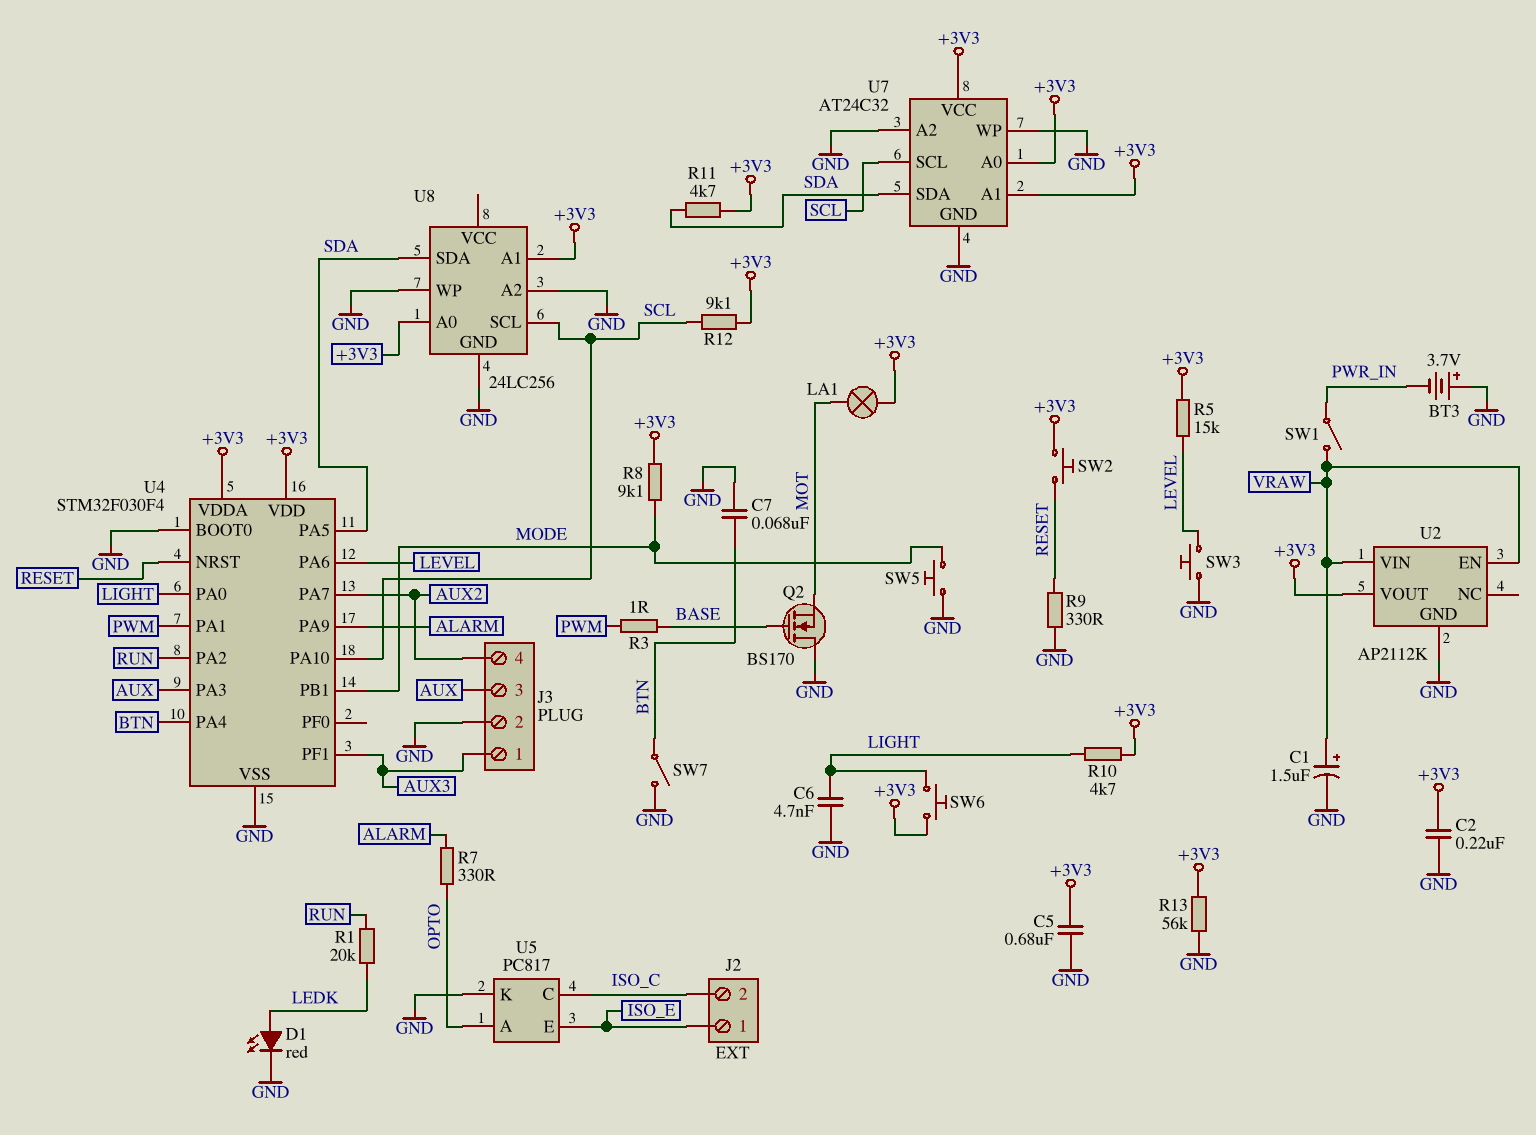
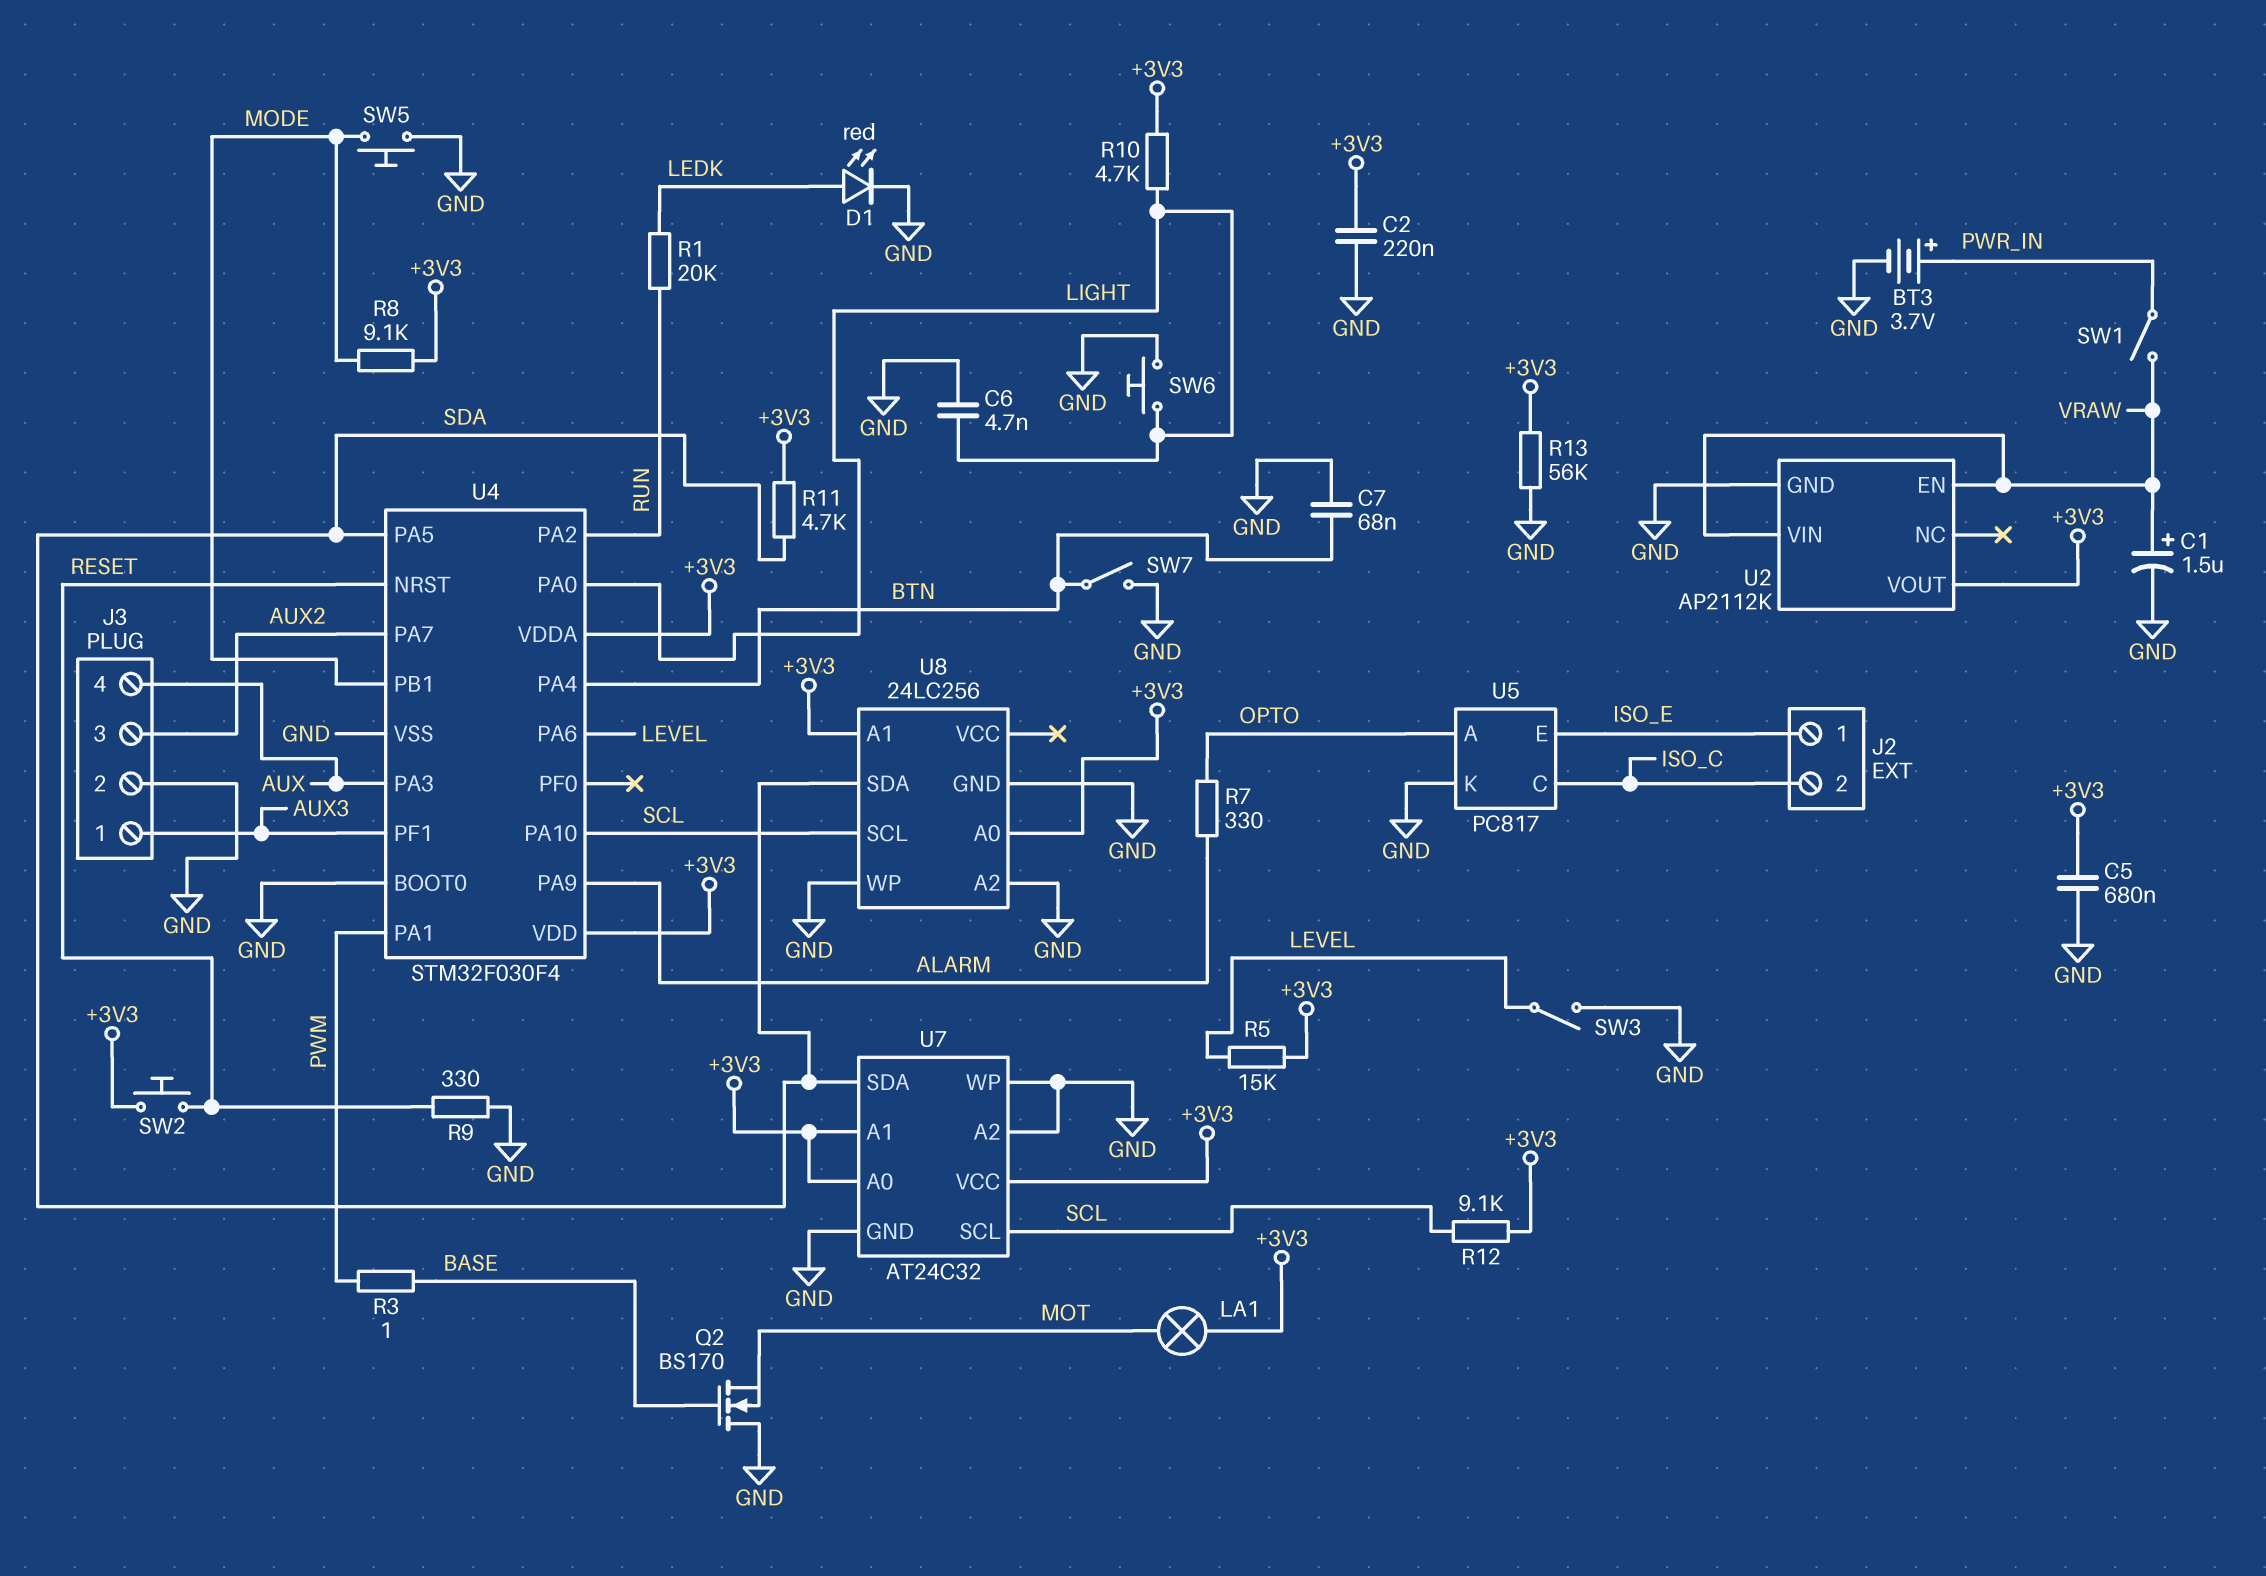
BT3: 3.7V (plus GND, minus PWR_IN) -> 3.7V (plus PWR_IN, minus GND)
J3 pin 3: AUX -> AUX2
J3 pin 4: AUX2 -> AUX
SW3: button (GND, LEVEL) -> switch (GND, LEVEL)
SW6: button (+3V3, LIGHT) -> button (GND, LIGHT)

